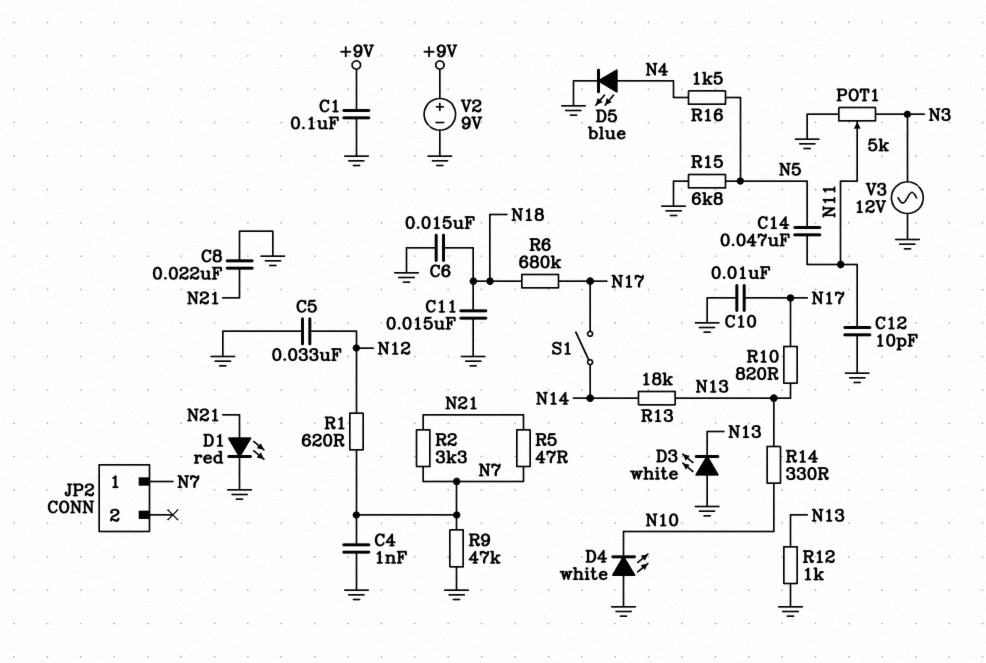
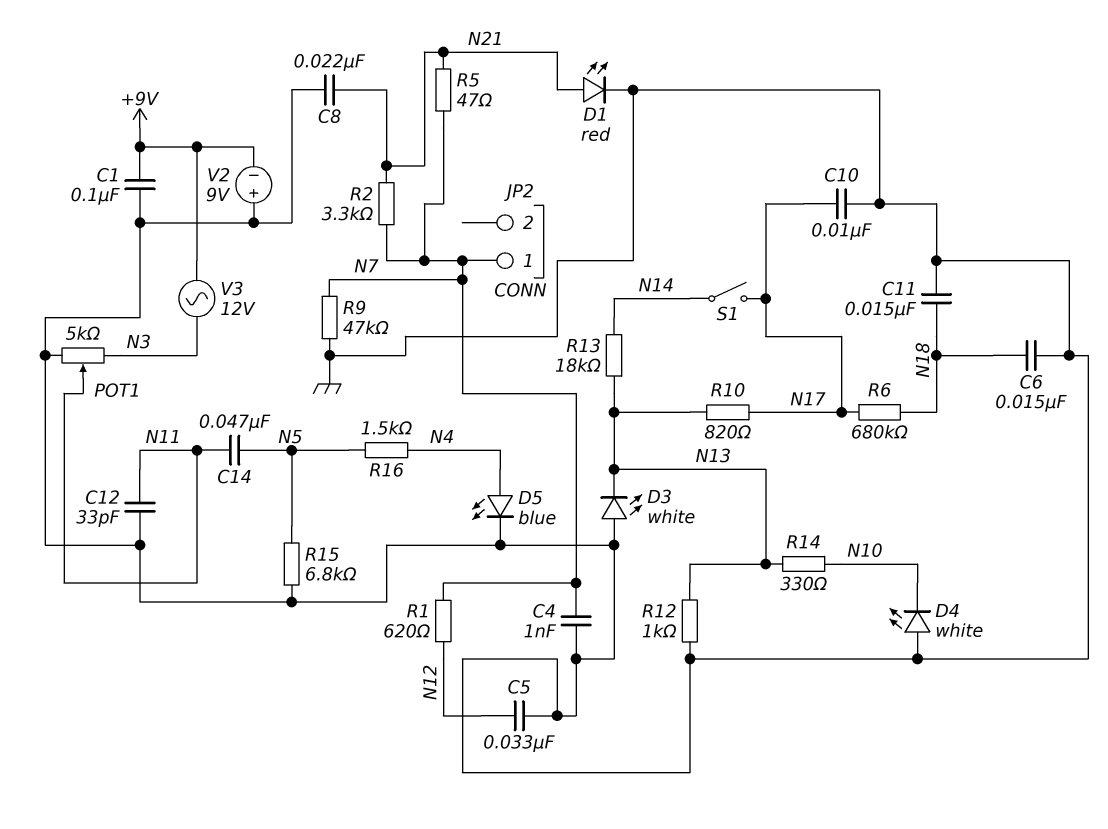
C12: 10pF (GND, N11) -> 33pF (GND, N11)
V2: 9V (plus +9V, minus GND) -> 9V (plus GND, minus +9V)
V3: AC 12V (GND, N3) -> AC 12V (+9V, N3)

